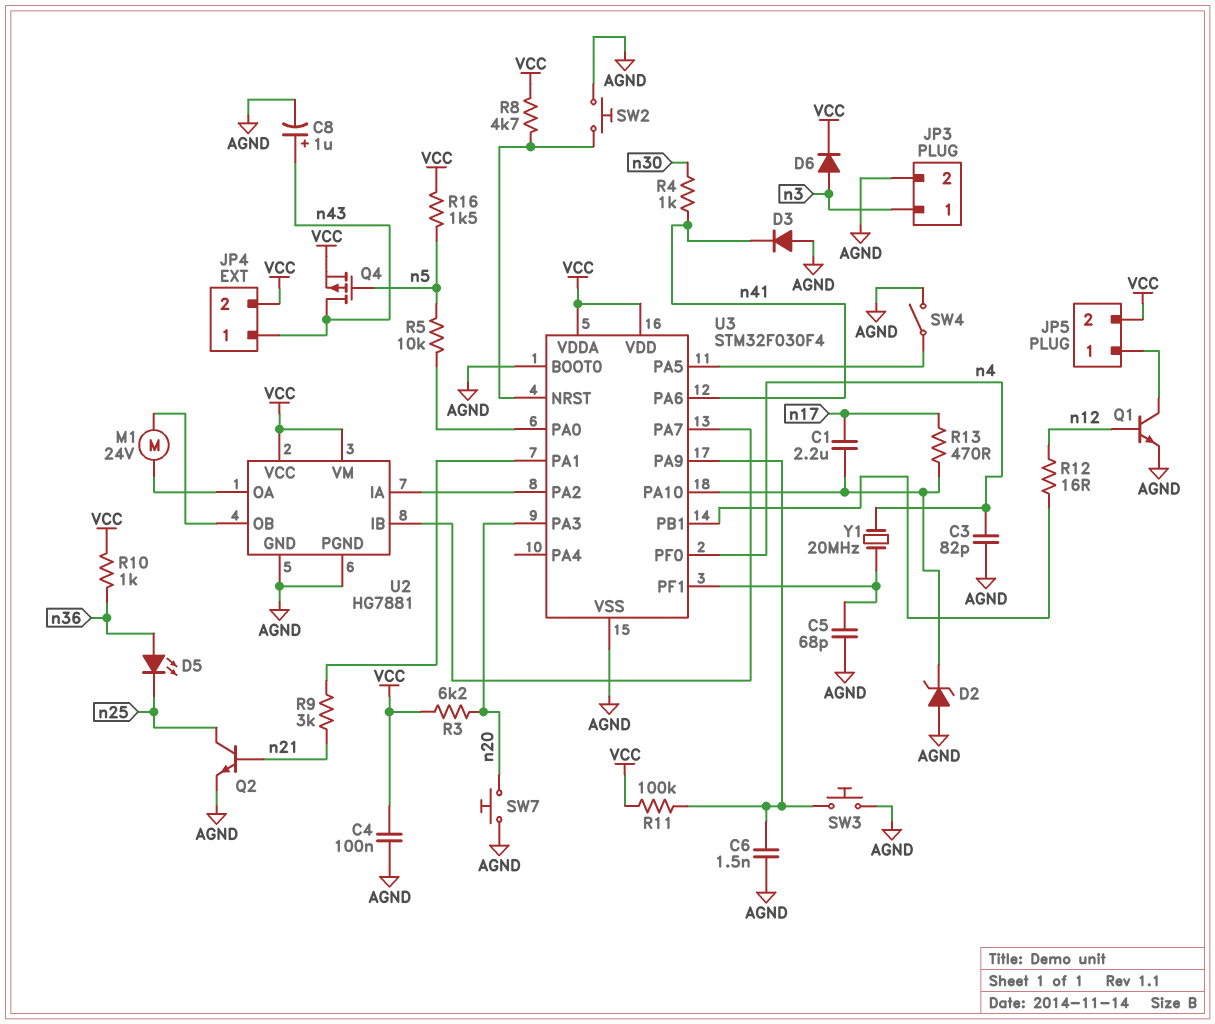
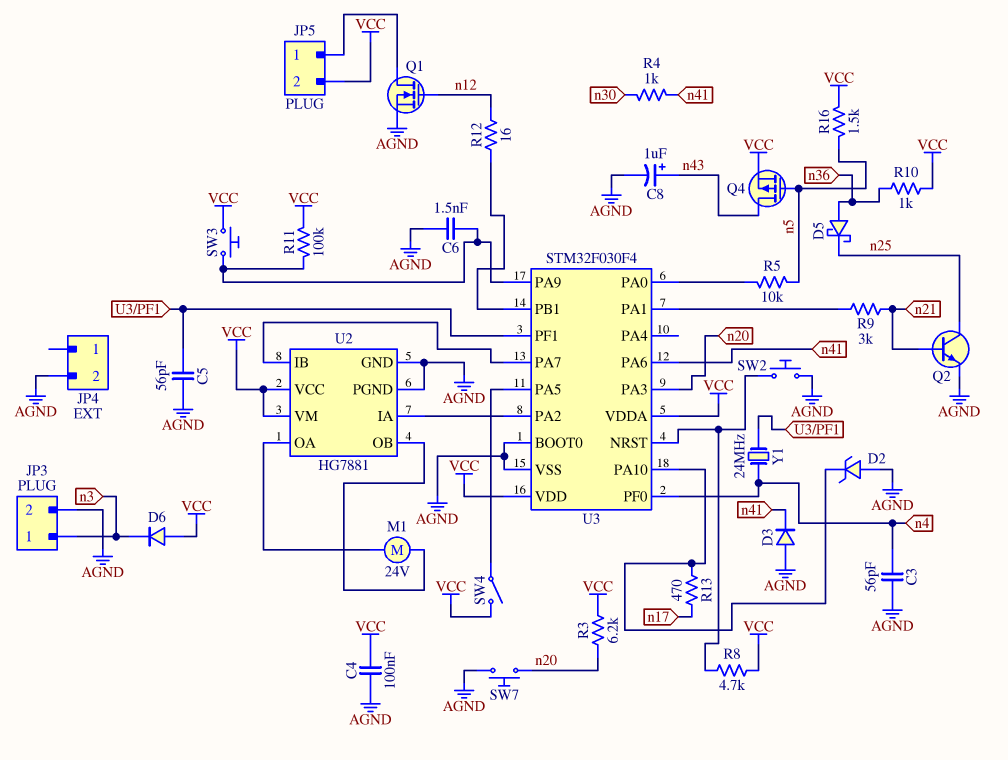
C1: 2.2uF (U3/PA10, n17) -> none
C3: 82pF (AGND, n4) -> 56pF (AGND, n4)
C5: 68pF (AGND, U3/PF1) -> 56pF (AGND, U3/PF1)
D5: LED (A n36, K n25) -> schottky (A n36, K n25)
D6: diode (A n3, K VCC) -> diode (A VCC, K n3)
JP4 pin 1: n43 -> none
JP4 pin 2: VCC -> AGND
Q1: NPN (B n12, C JP5/1, E AGND) -> NMOS (G n12, D JP5/1, S AGND)
SW3: button (AGND, U3/PA9) -> button (U3/PA9, VCC)
SW4: switch (AGND, U3/PA5) -> switch (U3/PA5, VCC)
Y1: 20MHz (U3/PF1, n4) -> 24MHz (U3/PF1, n4)

